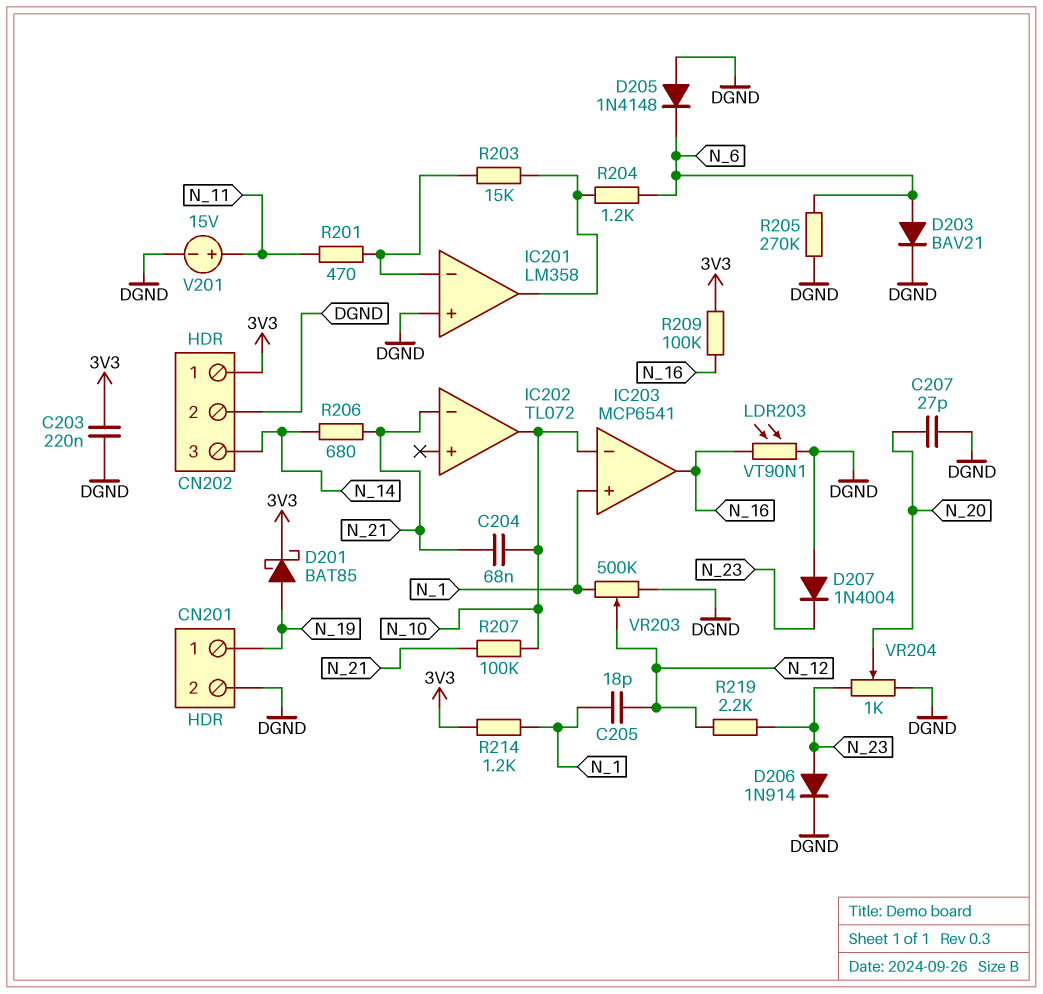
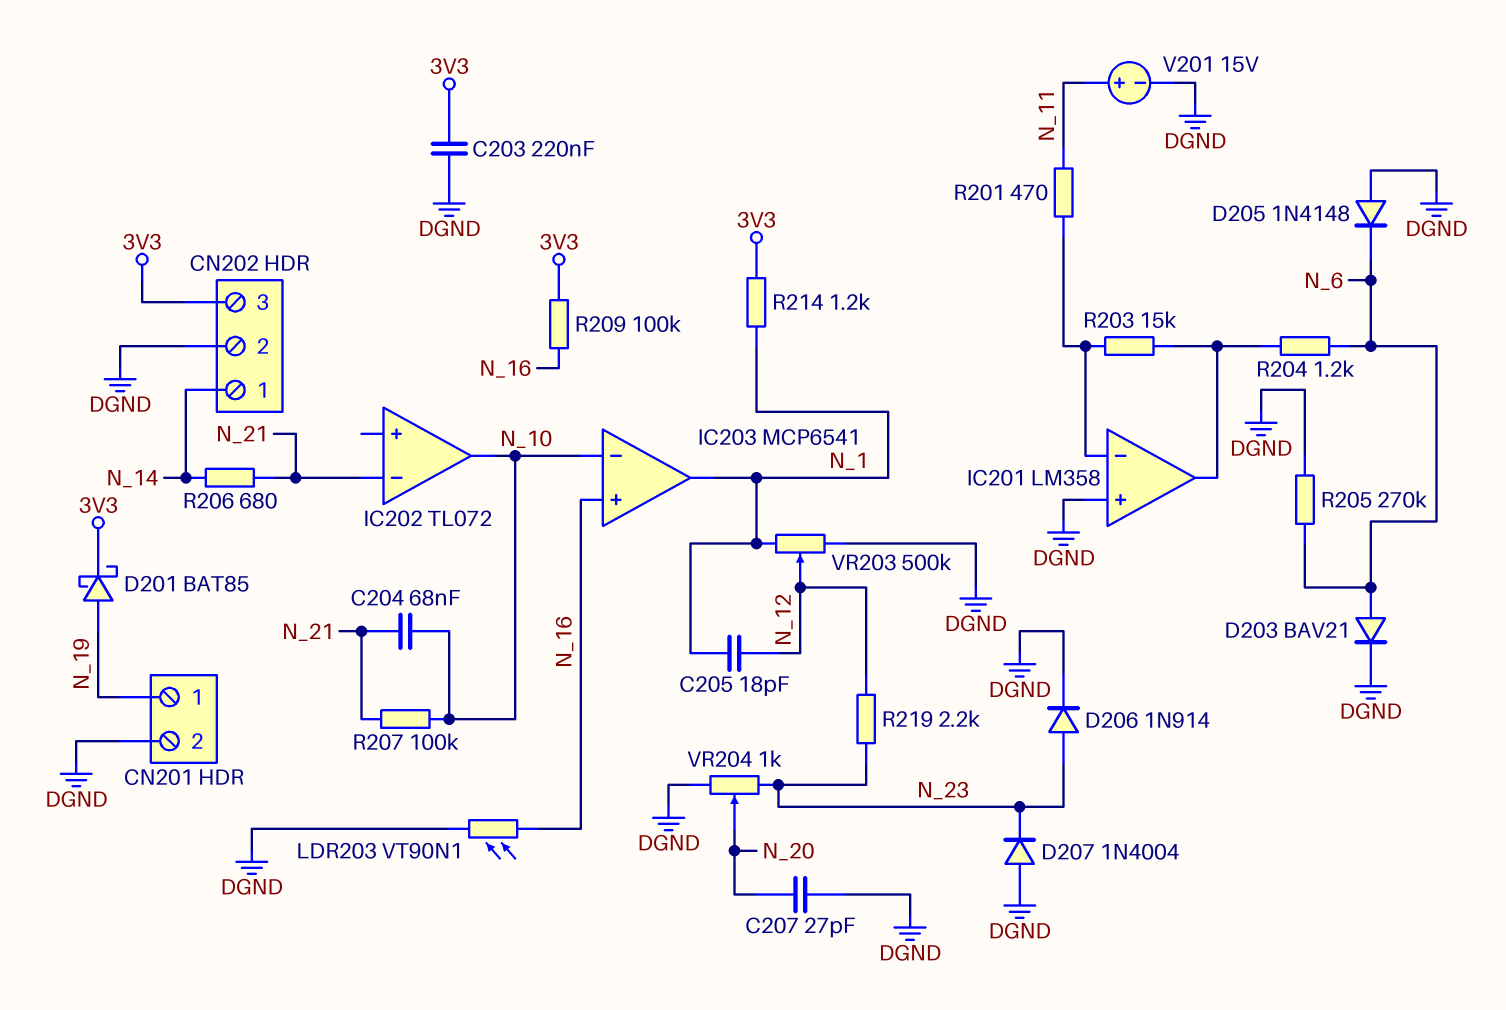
CN202 pin 1: 3V3 -> N_14
CN202 pin 3: N_14 -> 3V3
IC203 pin in+: N_1 -> N_16
IC203 pin out: N_16 -> N_1

